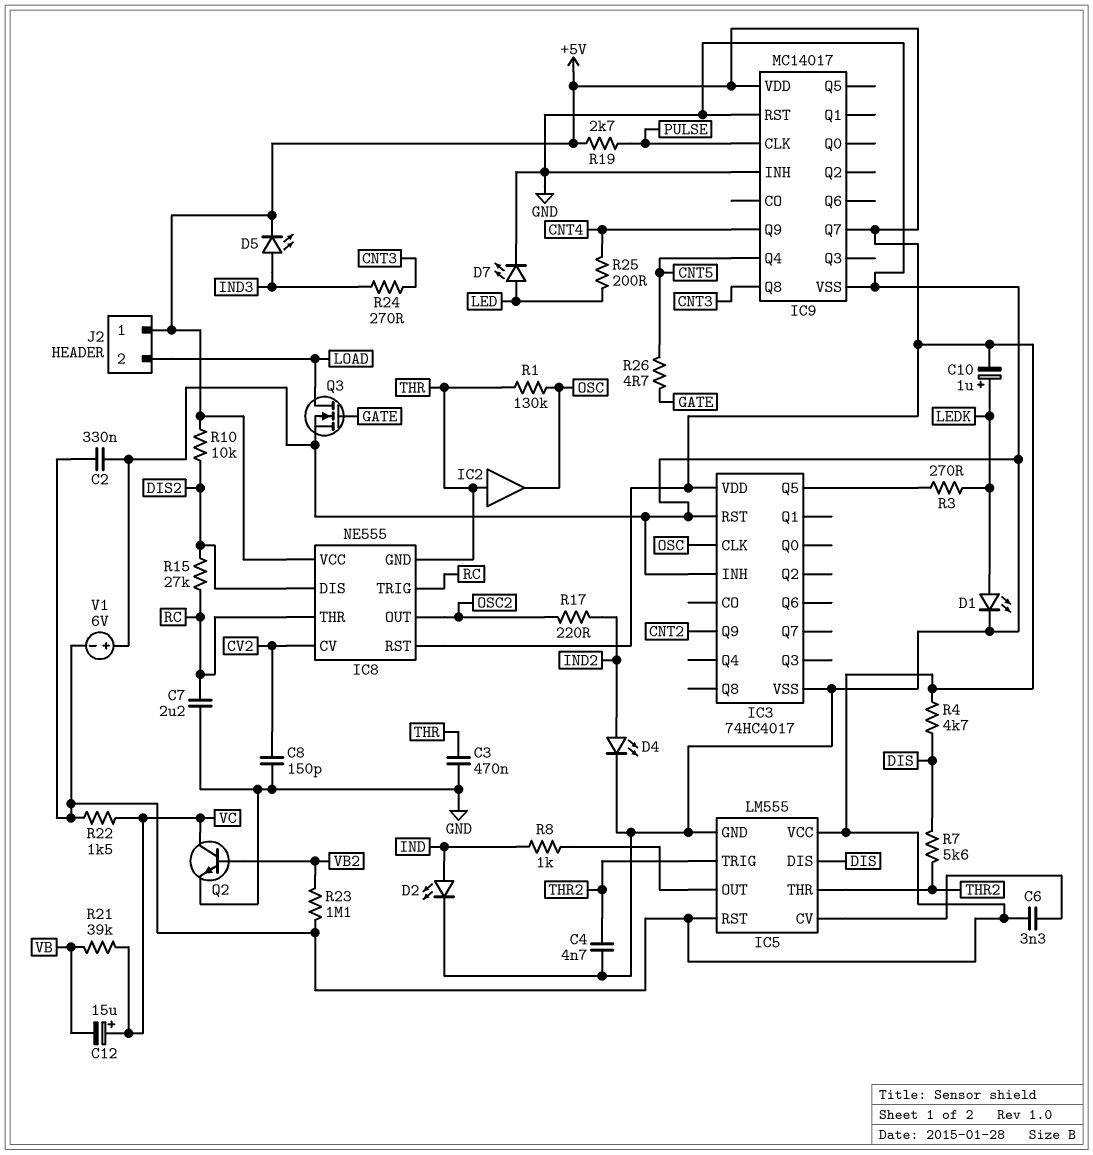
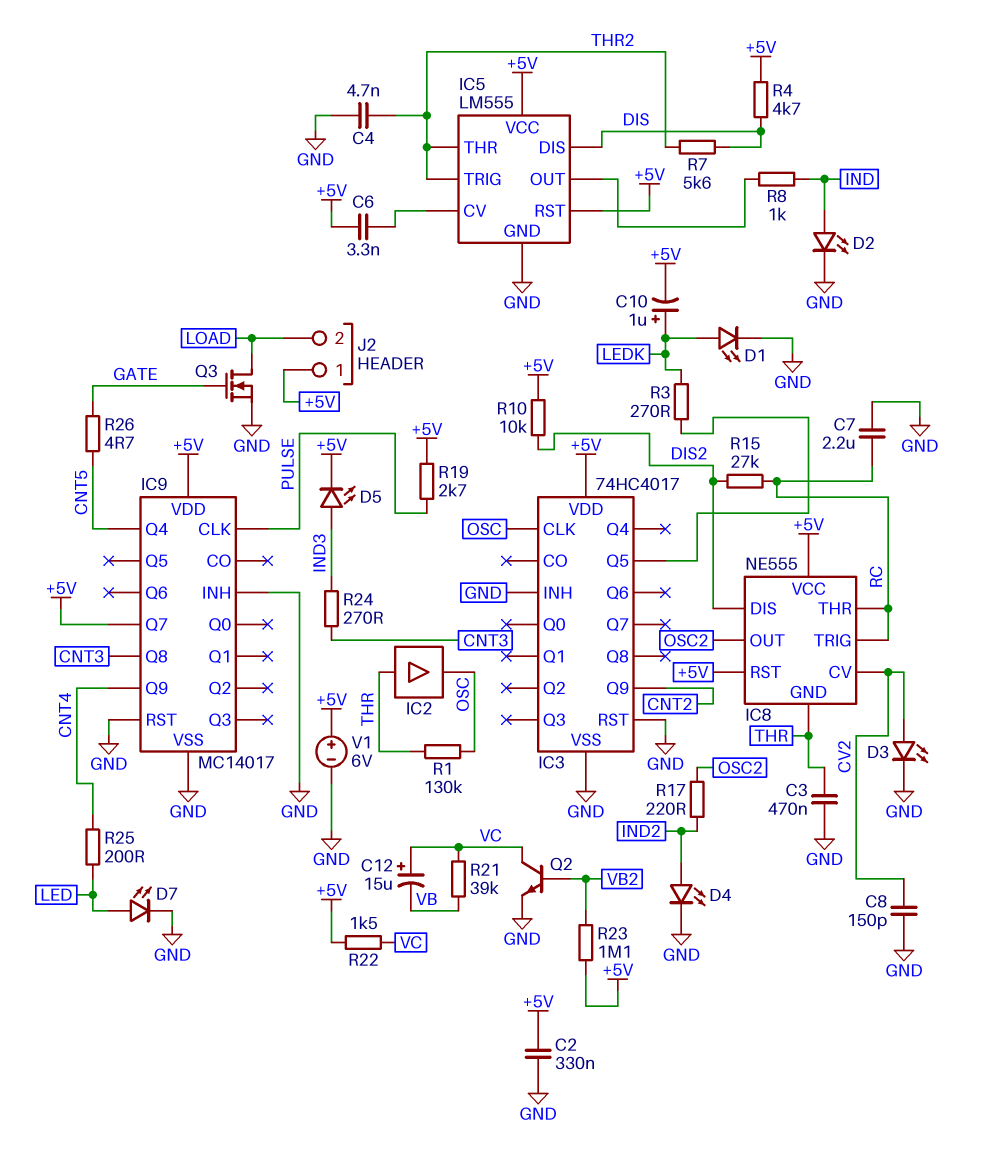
D3: none -> LED (A CV2, K GND)
V1: 6V (plus GND, minus +5V) -> 6V (plus +5V, minus GND)

